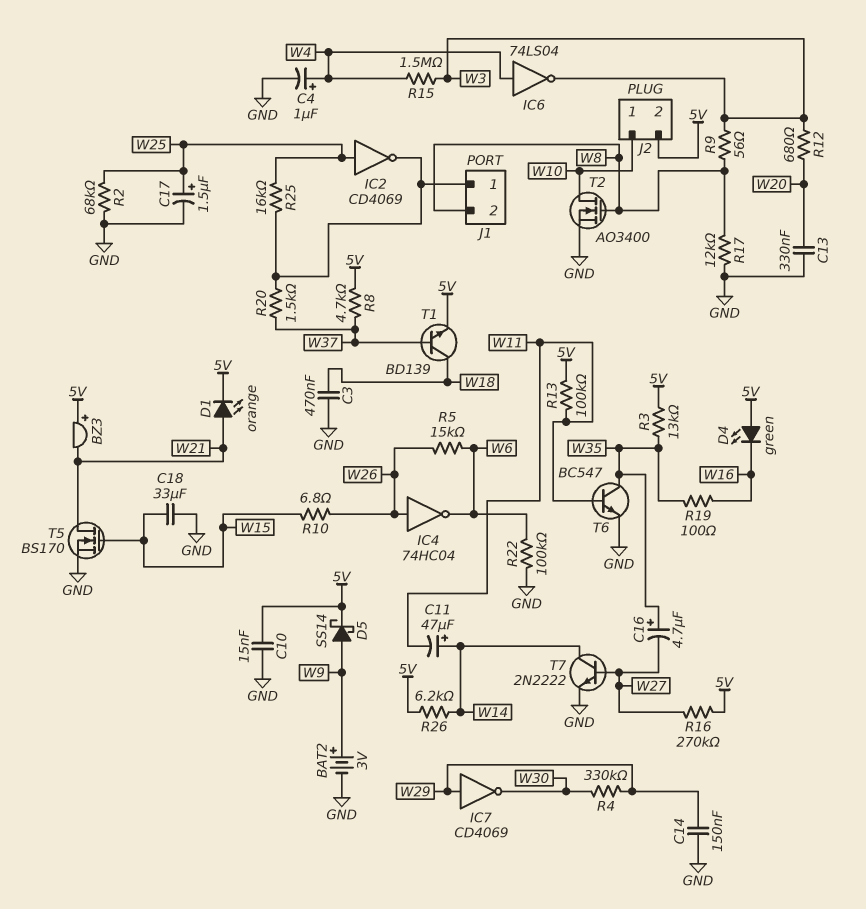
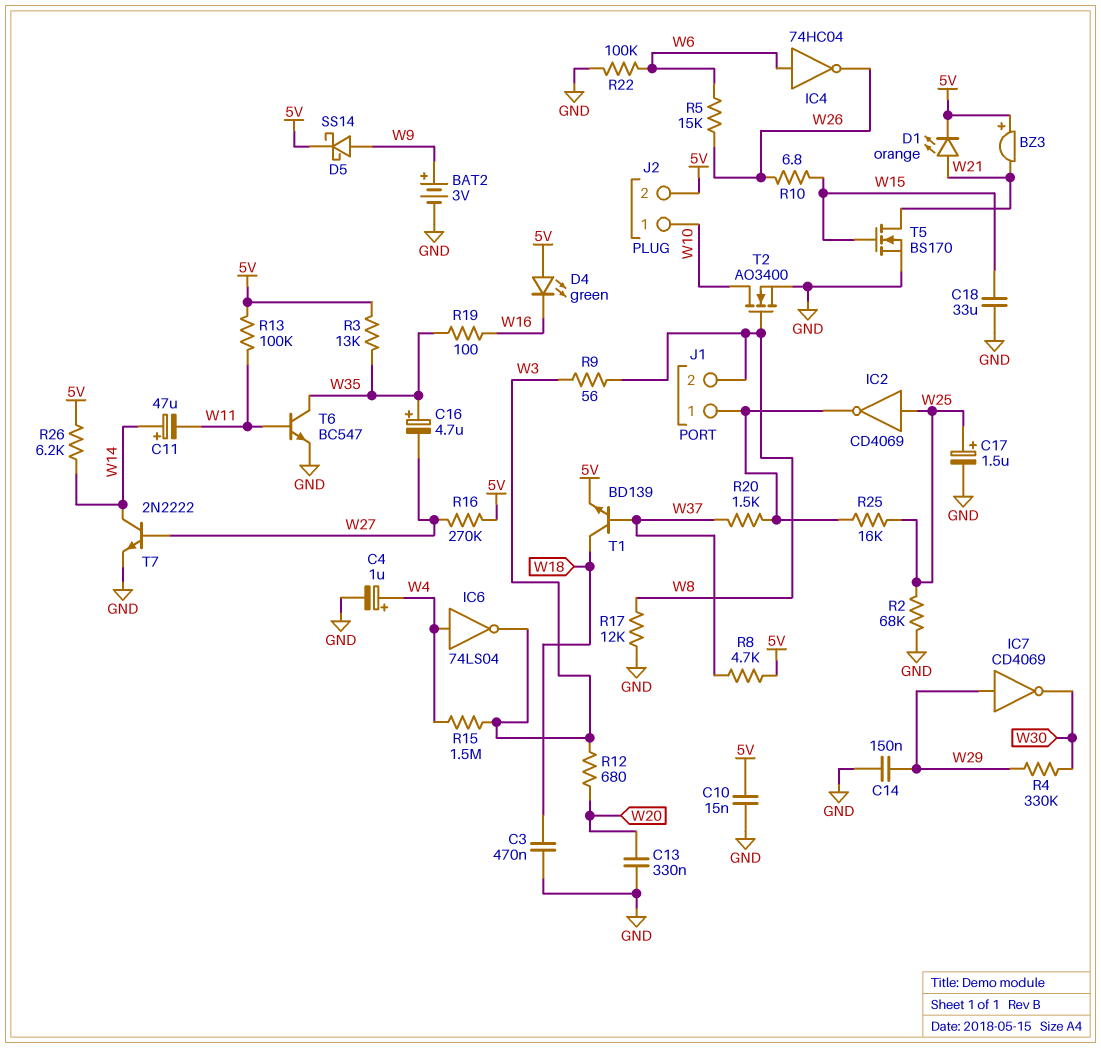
IC4: NOT 74HC04 (in W26, out W6) -> NOT 74HC04 (in W6, out W26)

